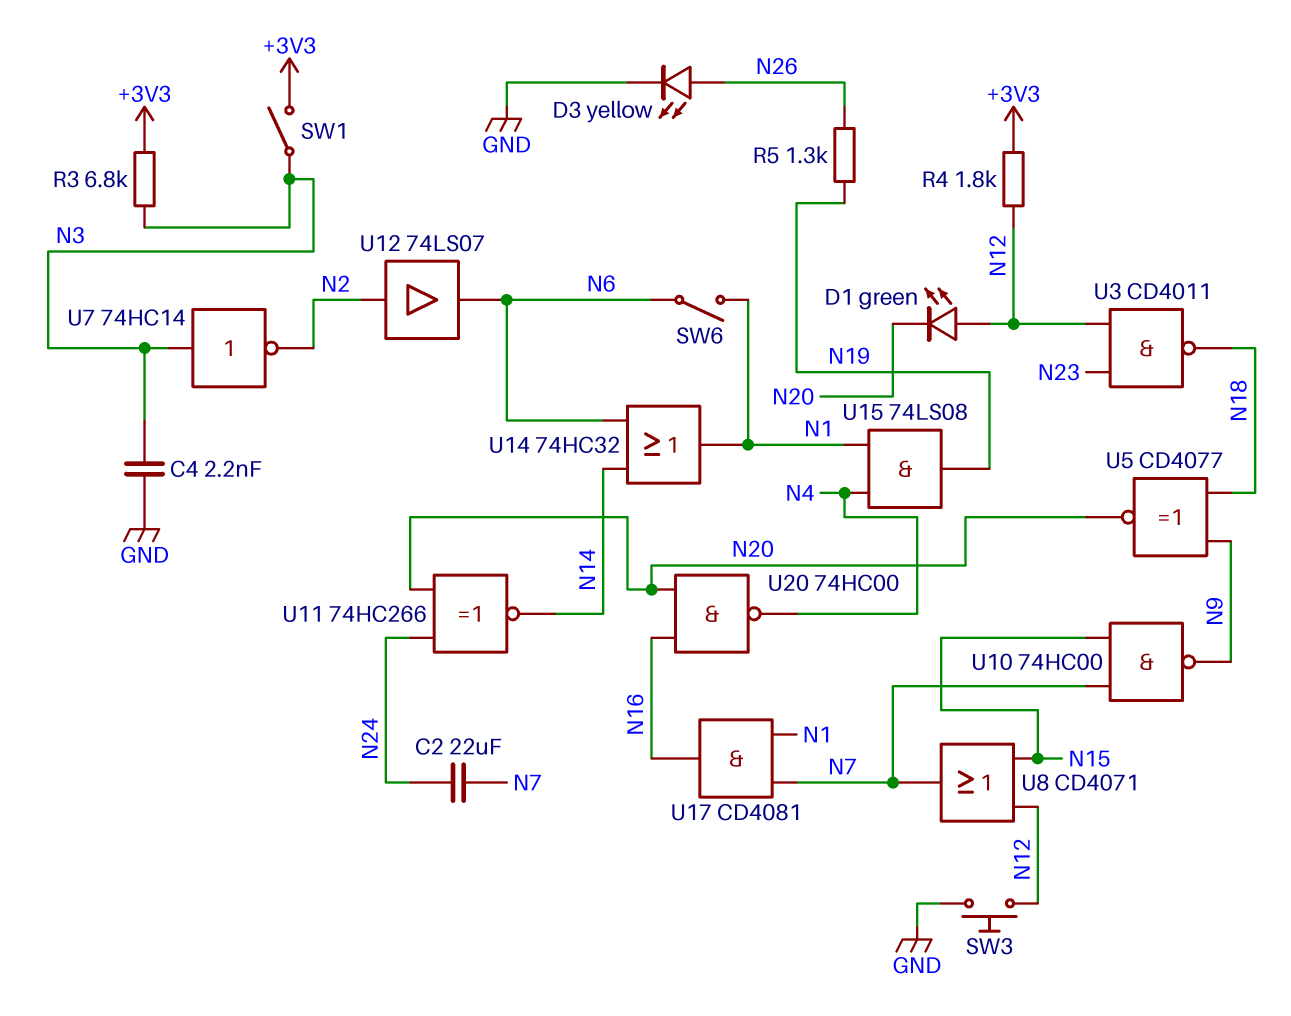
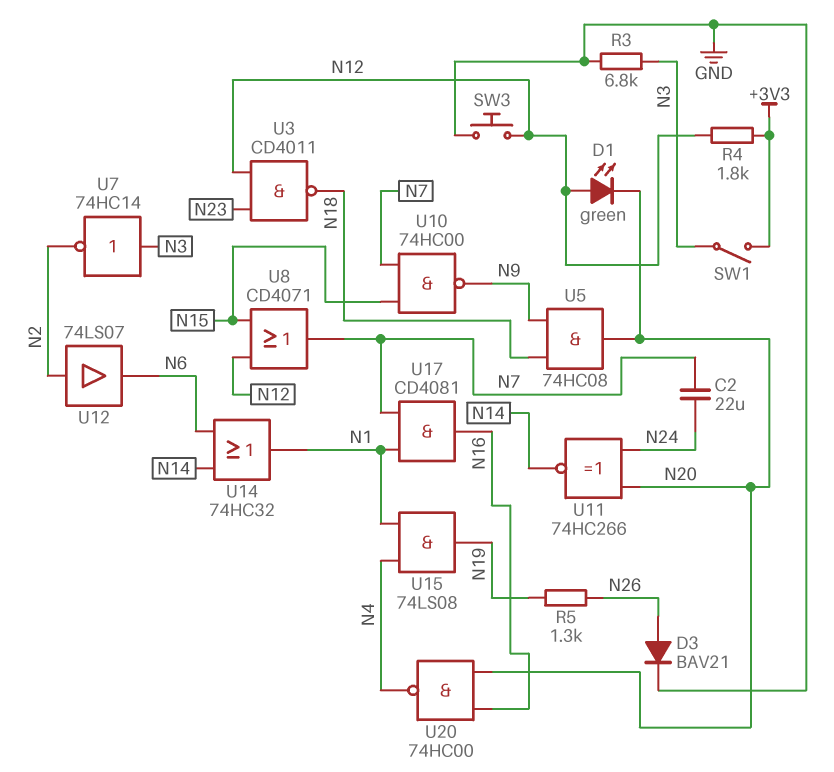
C4: 2.2nF (GND, N3) -> none
D3: LED yellow (A N26, K GND) -> diode BAV21 (A N26, K GND)
R3: 6.8k (+3V3, N3) -> 6.8k (GND, N3)
SW6: switch (N1, N6) -> none
U5: XNOR CD4077 (in N9, in N18, out N20) -> AND 74HC08 (in N9, in N18, out N20)

